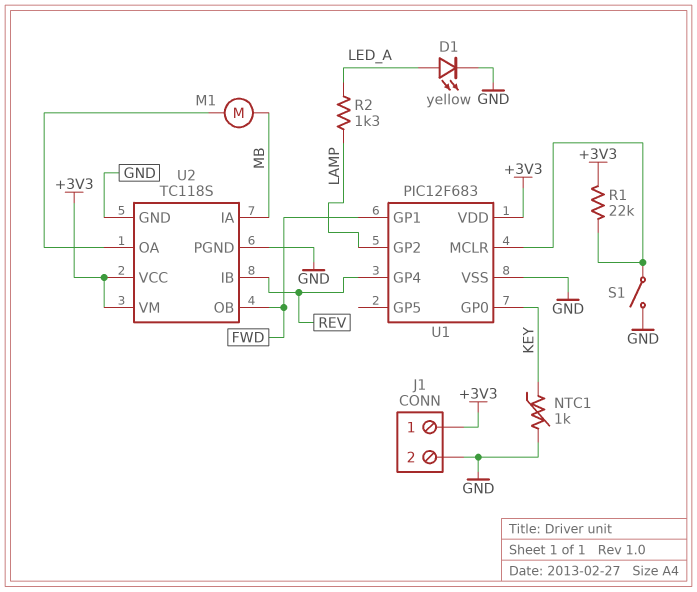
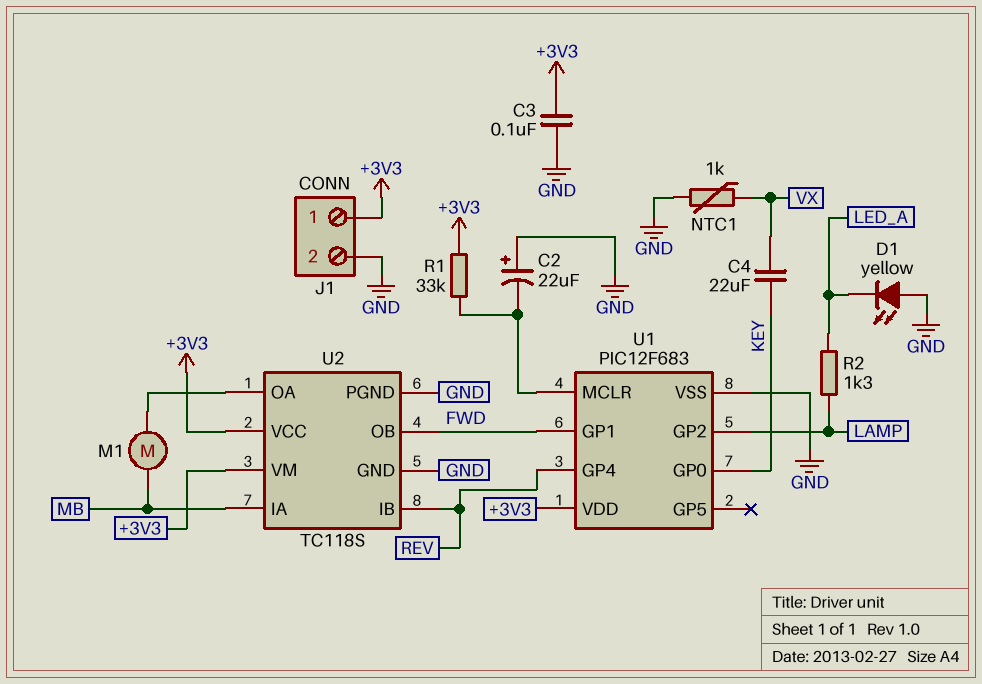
C2: none -> 22uF (plus GND, minus U1/MCLR)
C3: none -> 100nF (+3V3, GND)
C4: none -> 22uF (KEY, VX)
D1: LED yellow (A LED_A, K GND) -> LED yellow (A GND, K LED_A)
NTC1: 1k (GND, KEY) -> 1k (GND, VX)
R1: 22k (+3V3, U1/MCLR) -> 33k (+3V3, U1/MCLR)
S1: switch (GND, U1/MCLR) -> none

